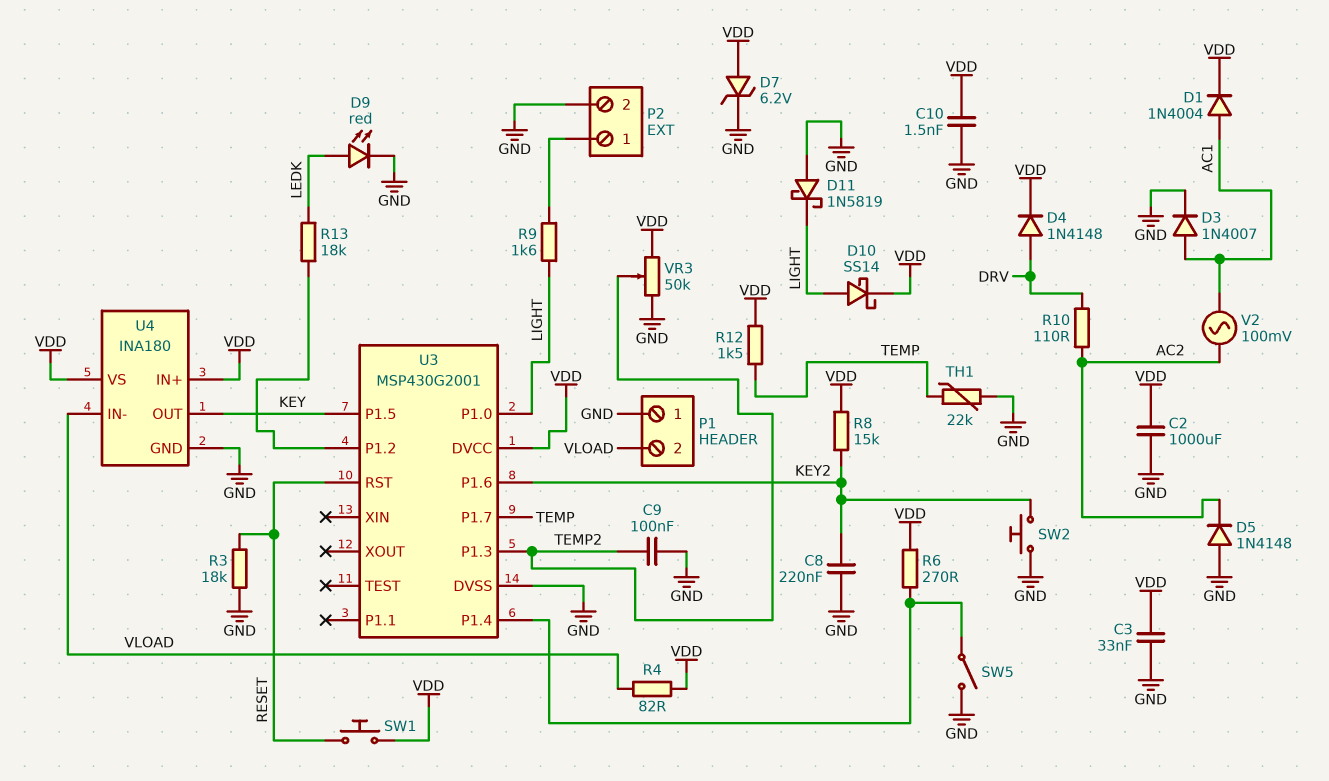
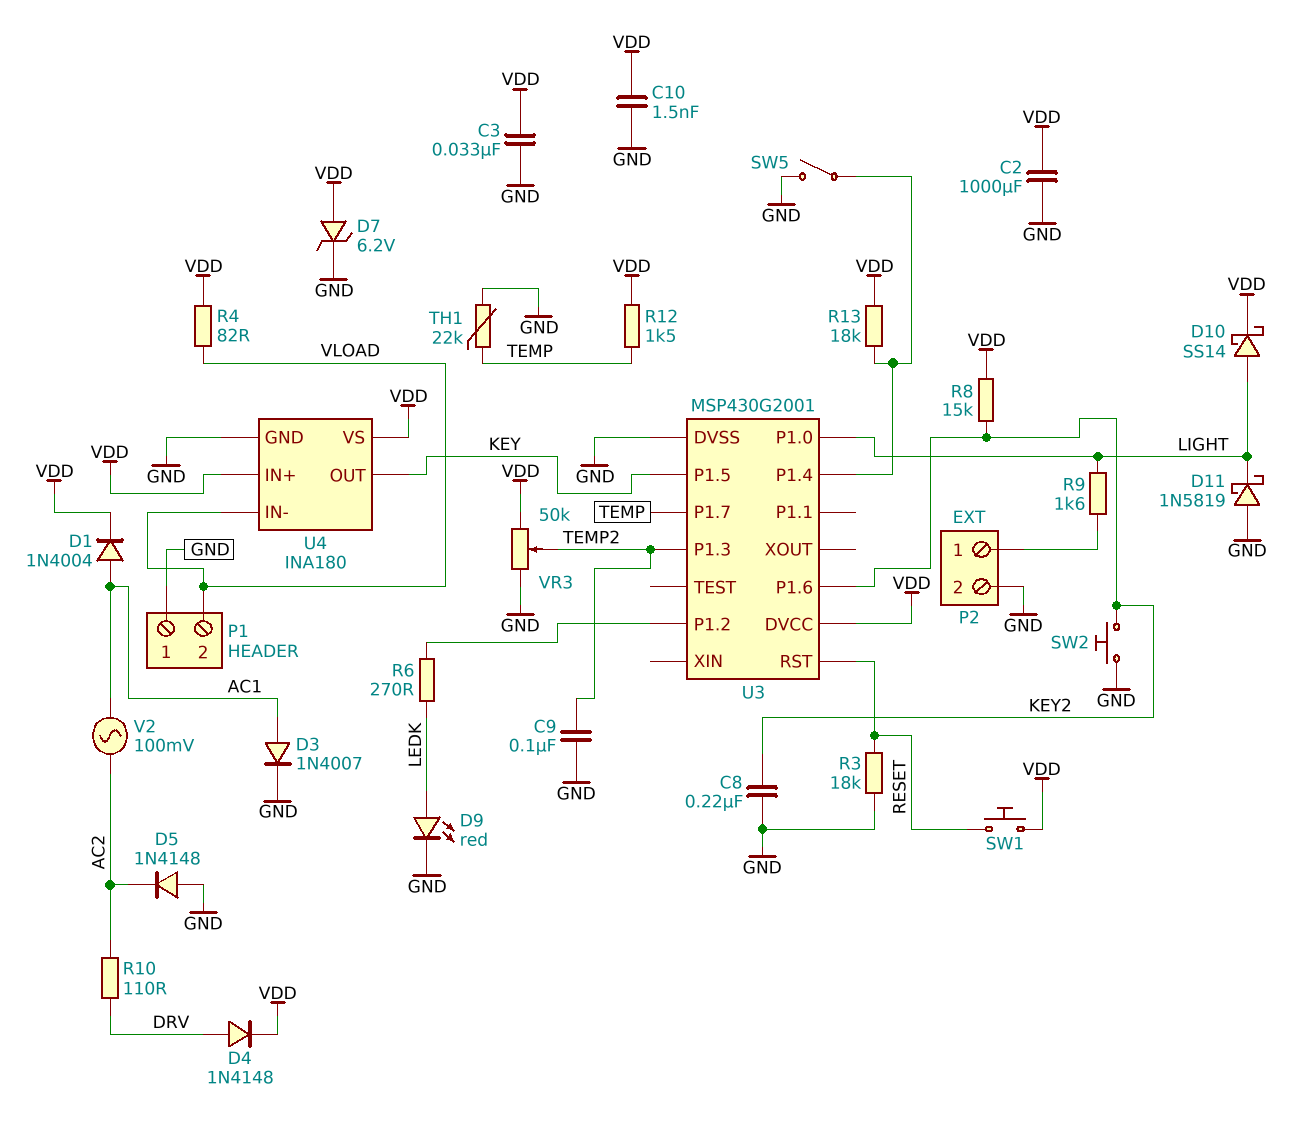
R6: 270 (U3/P1.4, VDD) -> 270 (LEDK, U3/P1.2)
R13: 18k (LEDK, U3/P1.2) -> 18k (U3/P1.4, VDD)

